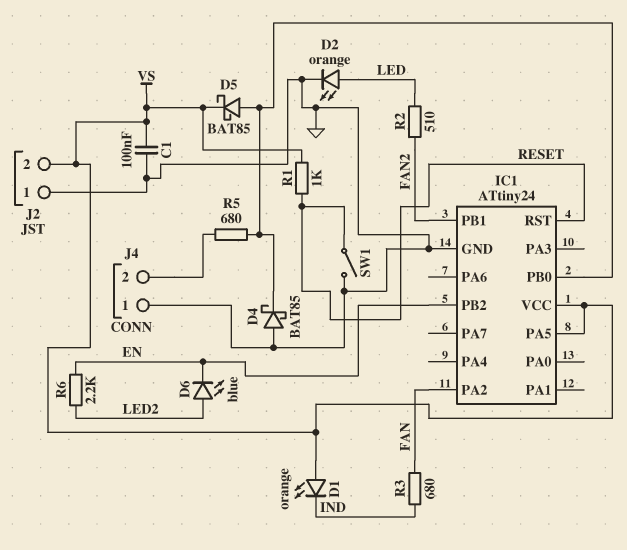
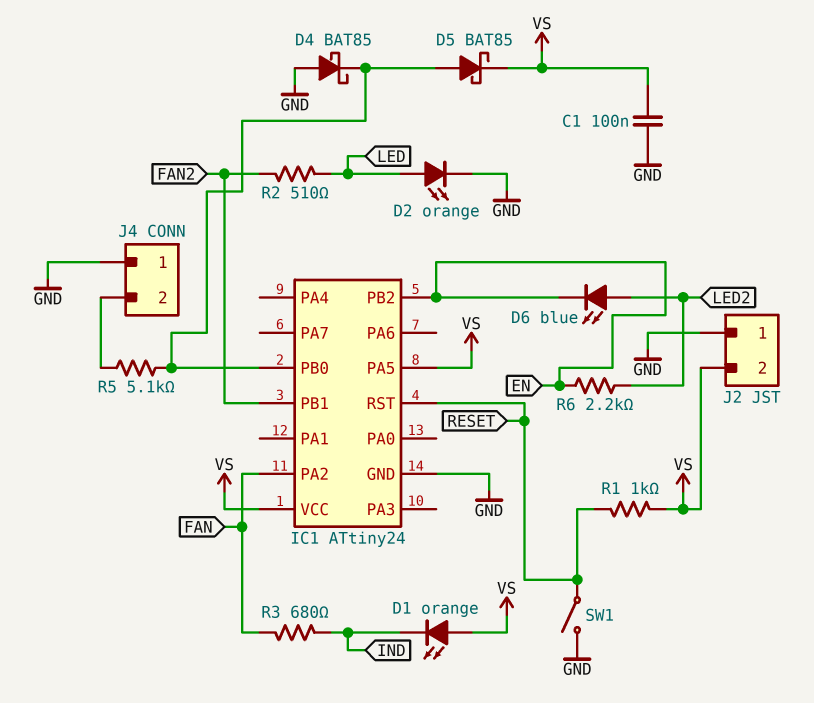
R5: 680 (IC1/PB0, J4/2) -> 5.1k (IC1/PB0, J4/2)

